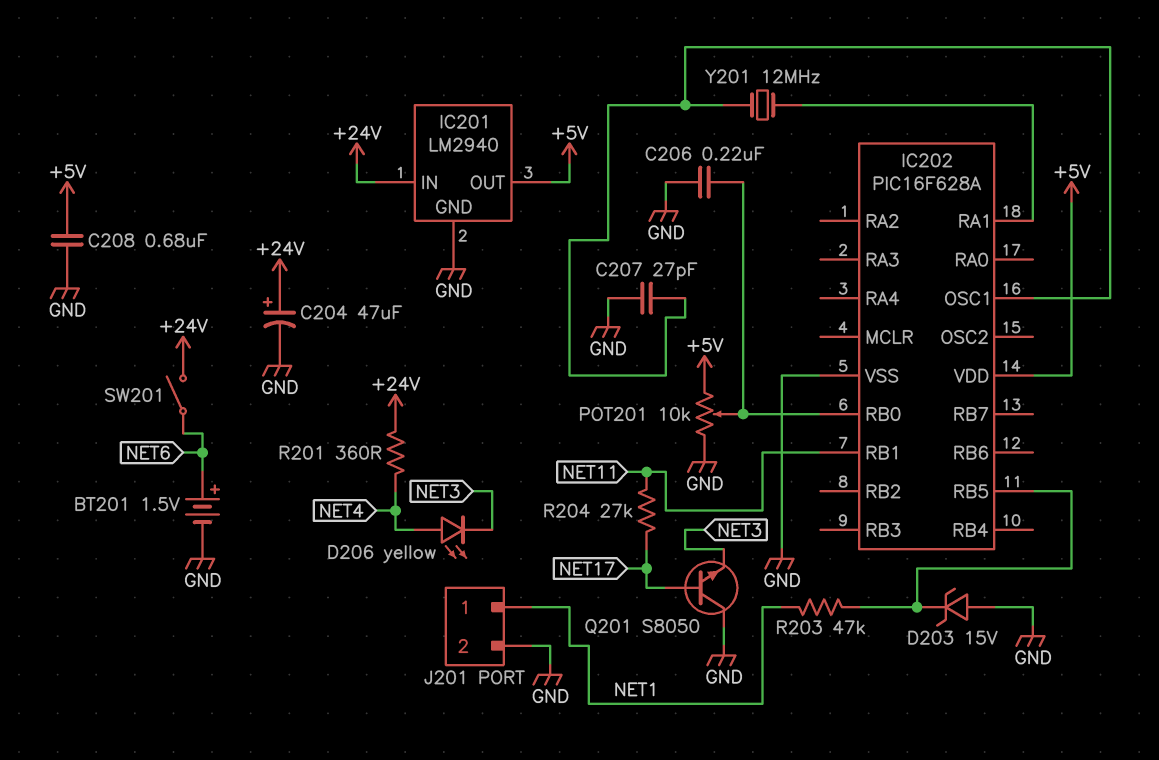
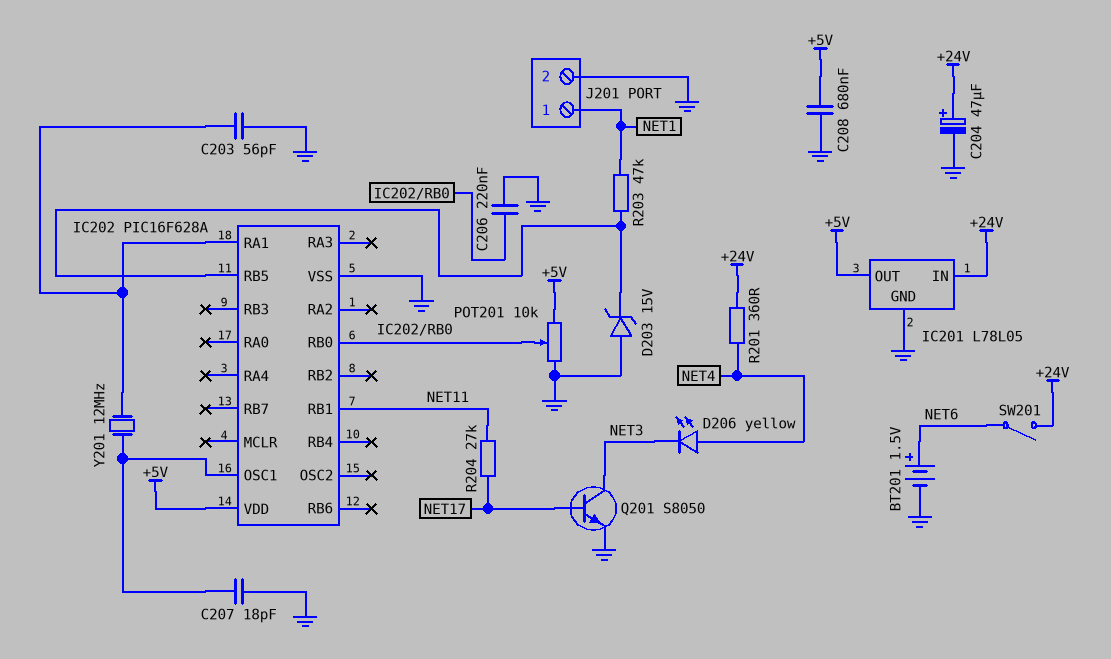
C203: none -> 56pF (GND, IC202/RA1)
C207: 27pF (GND, IC202/OSC1) -> 18pF (GND, IC202/OSC1)
IC201: LM2940 -> L78L05
Q201: NPN S8050 (B NET17, C GND, E NET3) -> NPN S8050 (B NET17, C NET3, E GND)

